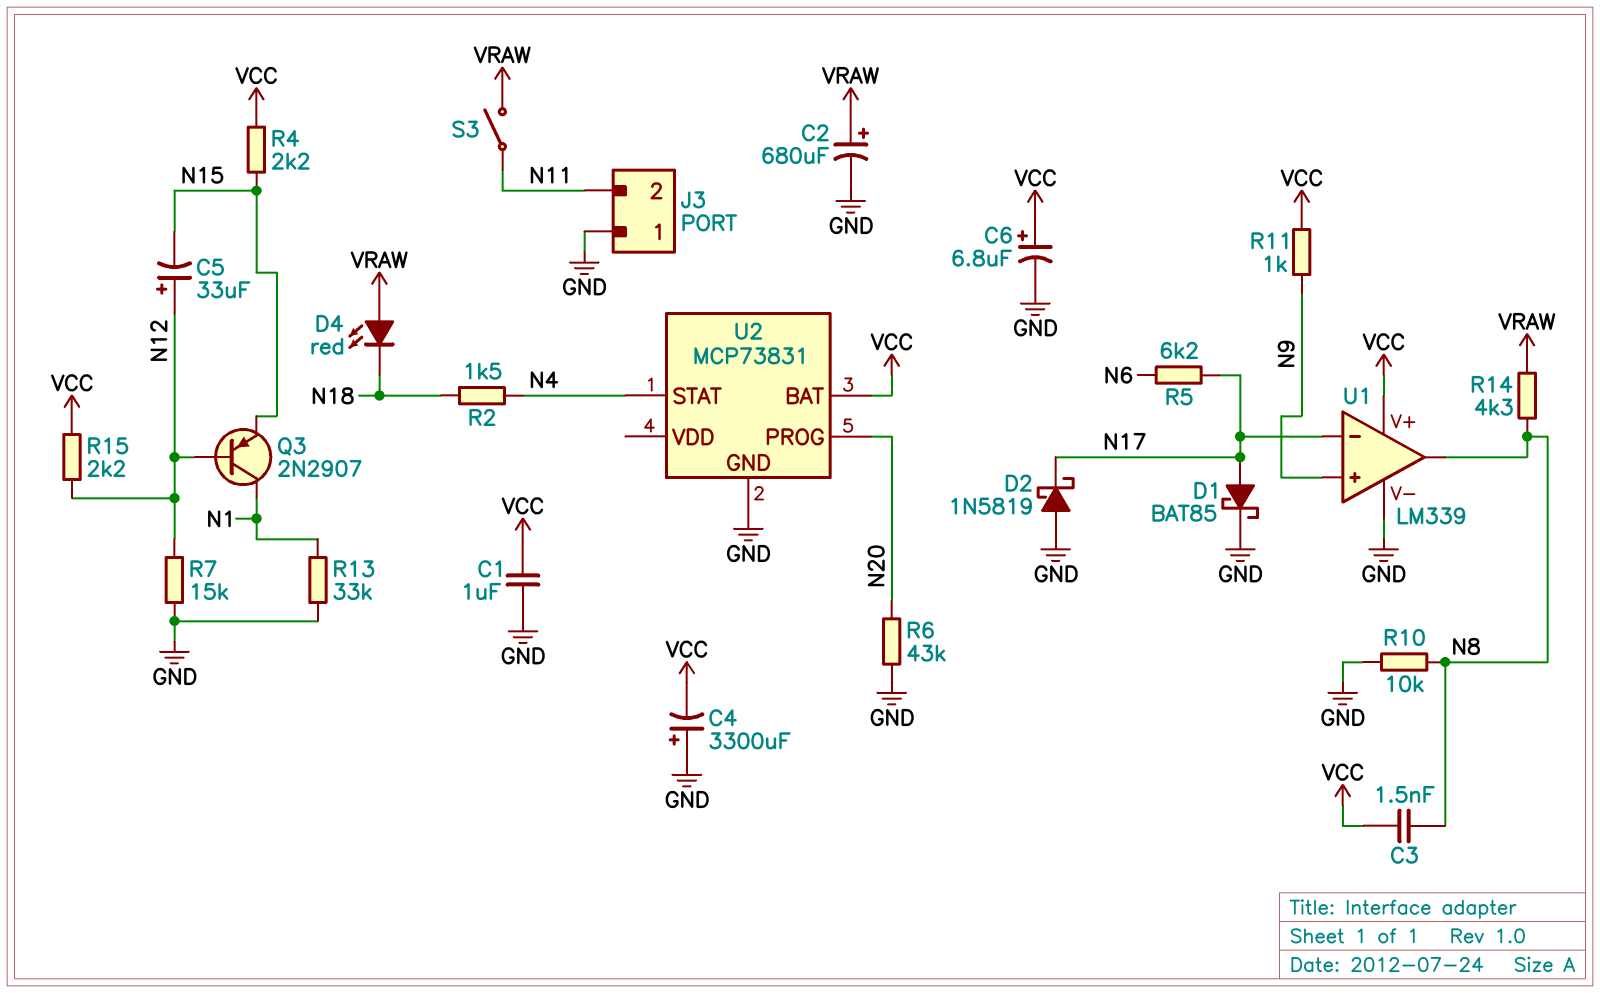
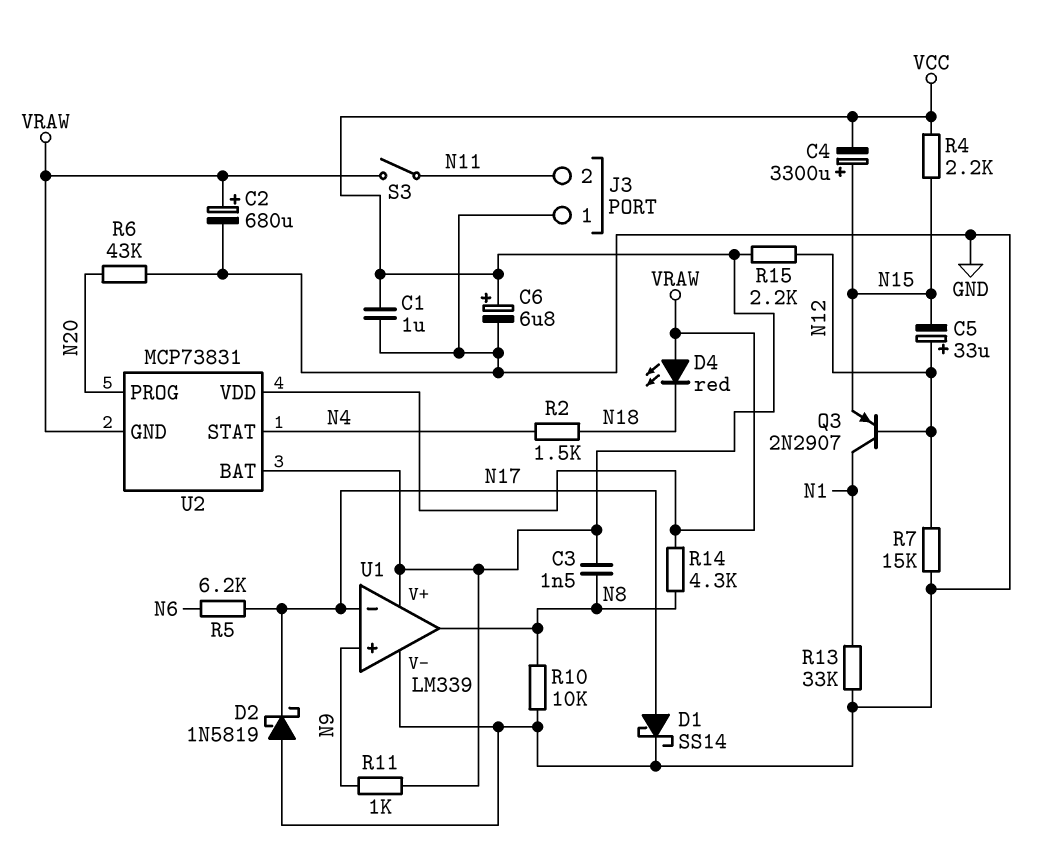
C4: 3300uF (plus GND, minus VCC) -> 3300uF (plus N15, minus VCC)
D1: schottky BAT85 (A N17, K GND) -> schottky SS14 (A N17, K GND)
U2 pin GND: GND -> VRAW
U2 pin VDD: none -> VRAW

